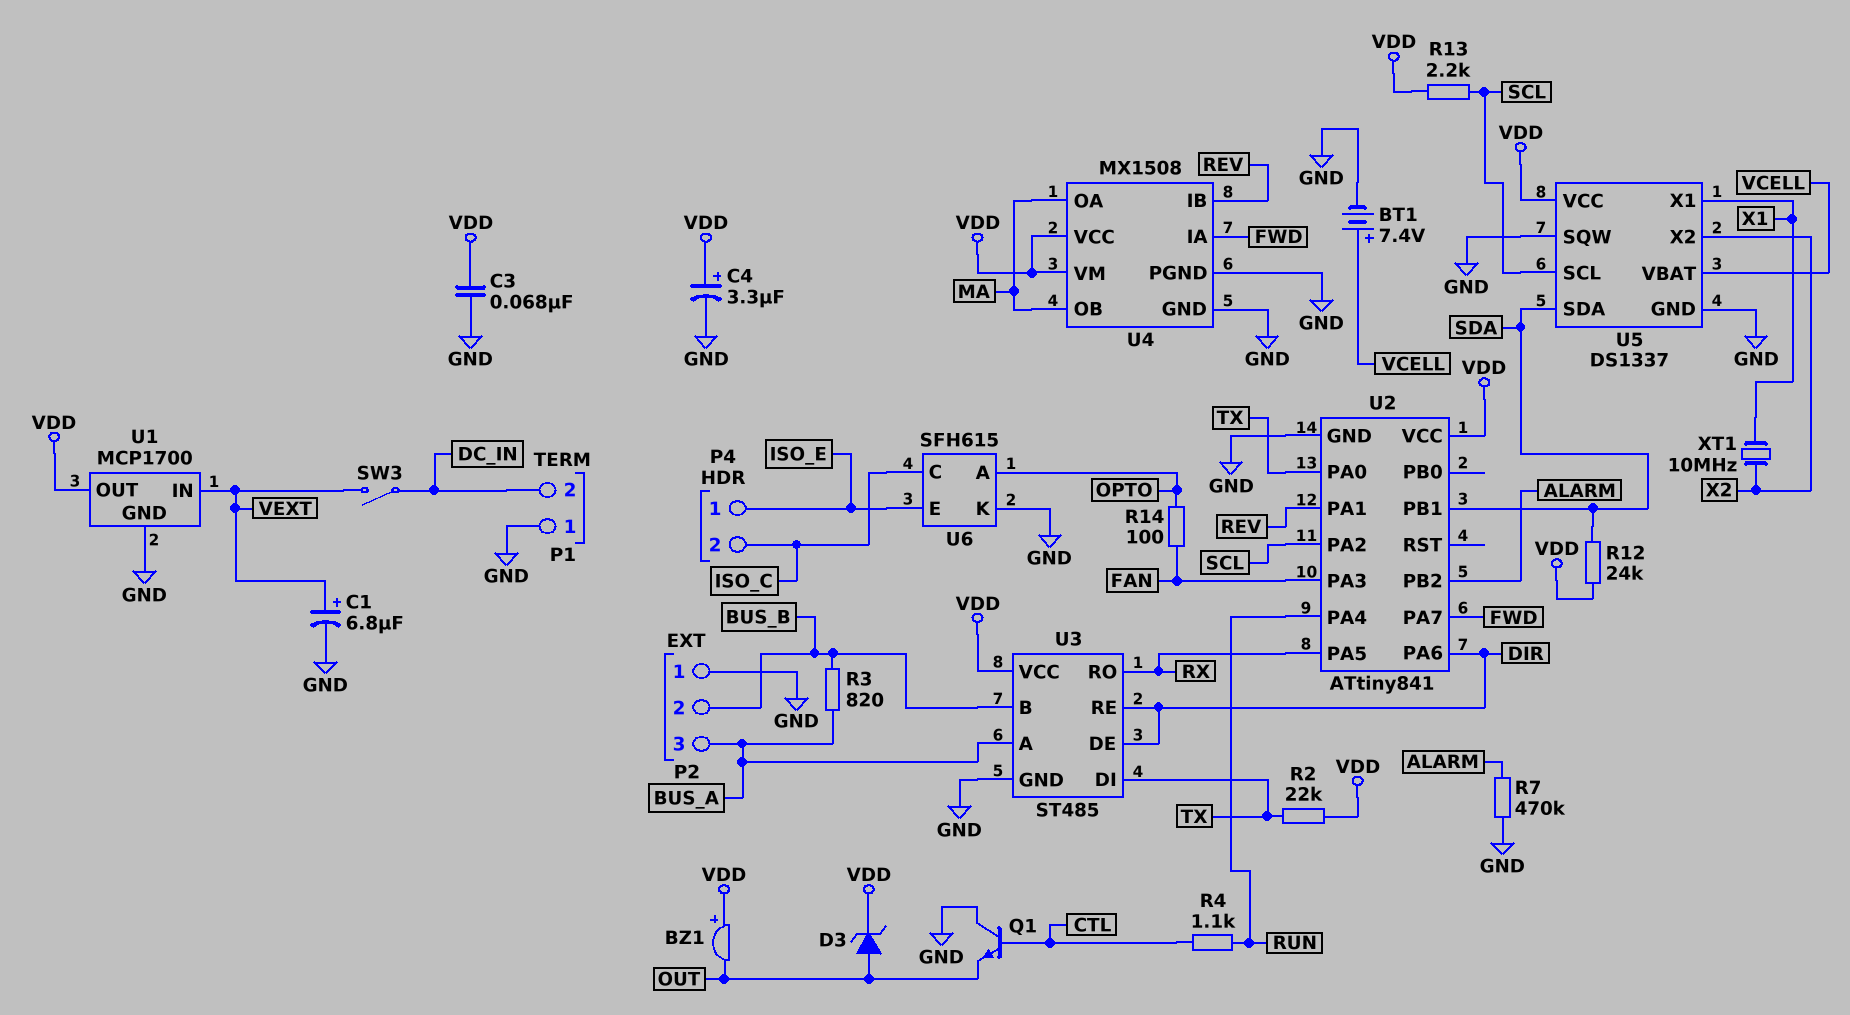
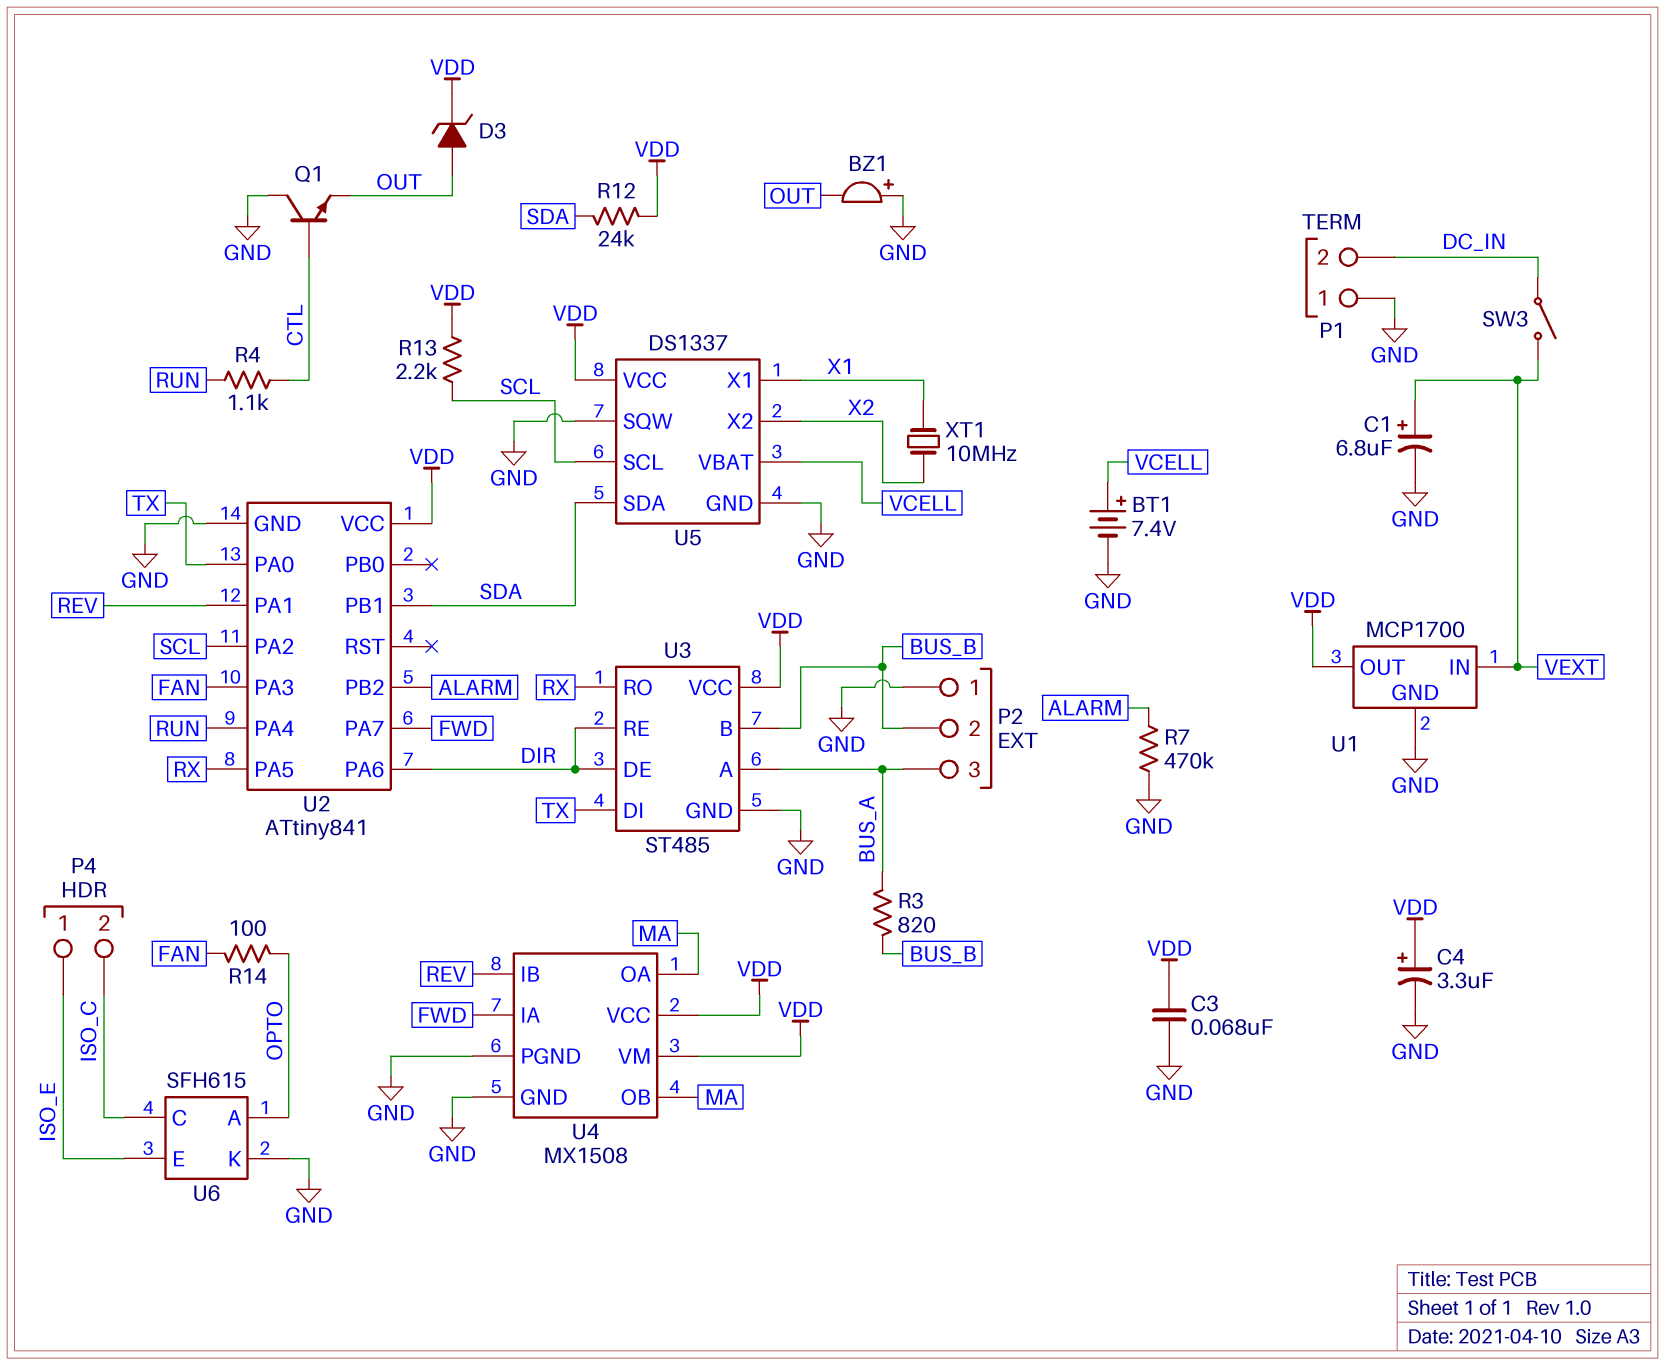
BZ1: buzzer (plus VDD, minus OUT) -> buzzer (plus GND, minus OUT)
R2: 22k (TX, VDD) -> none

